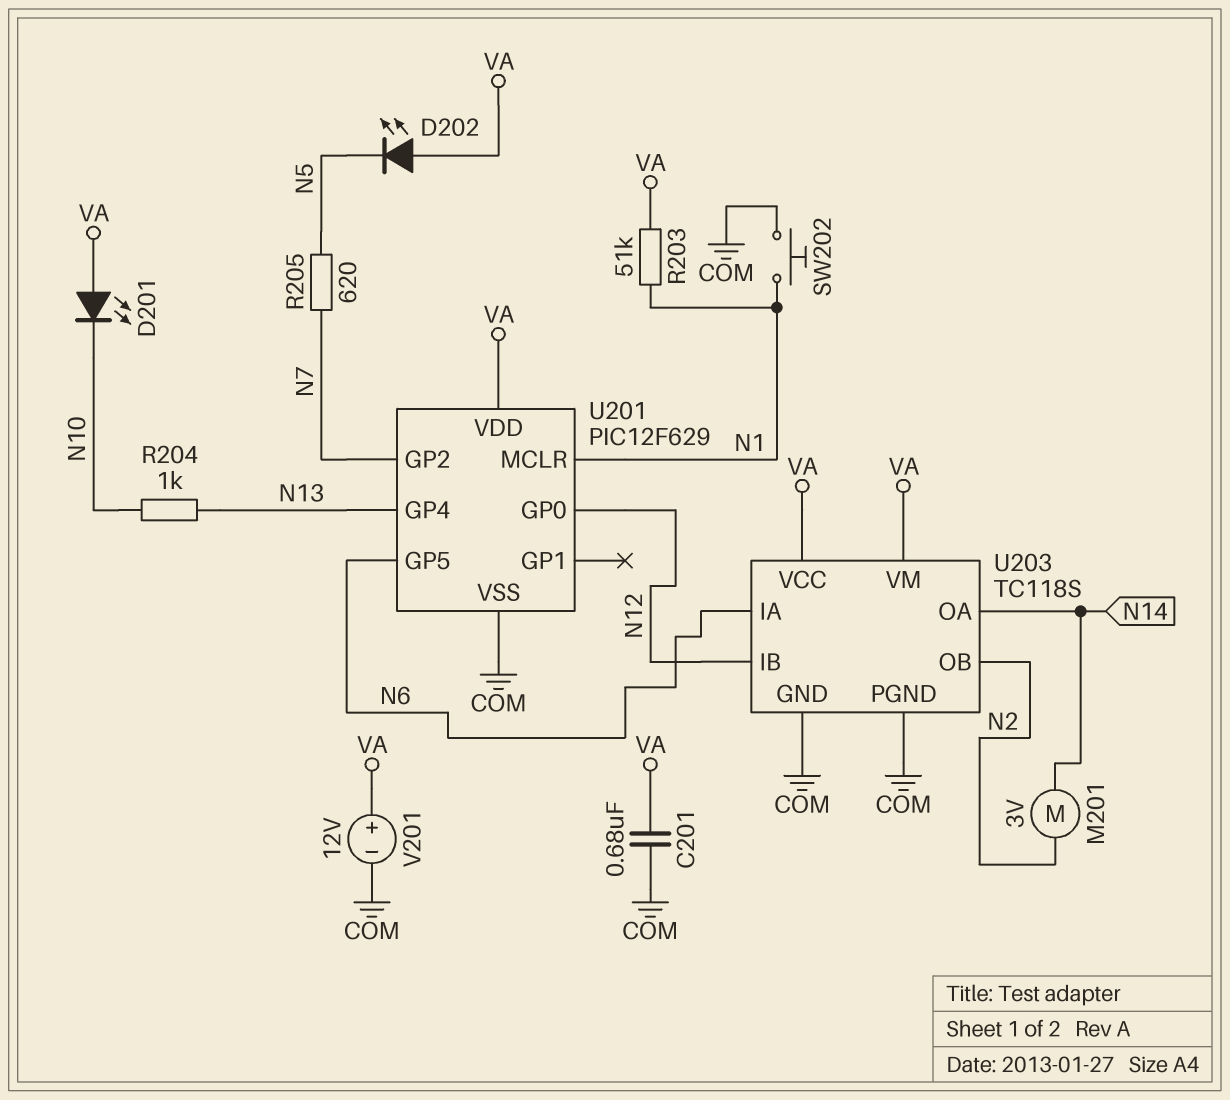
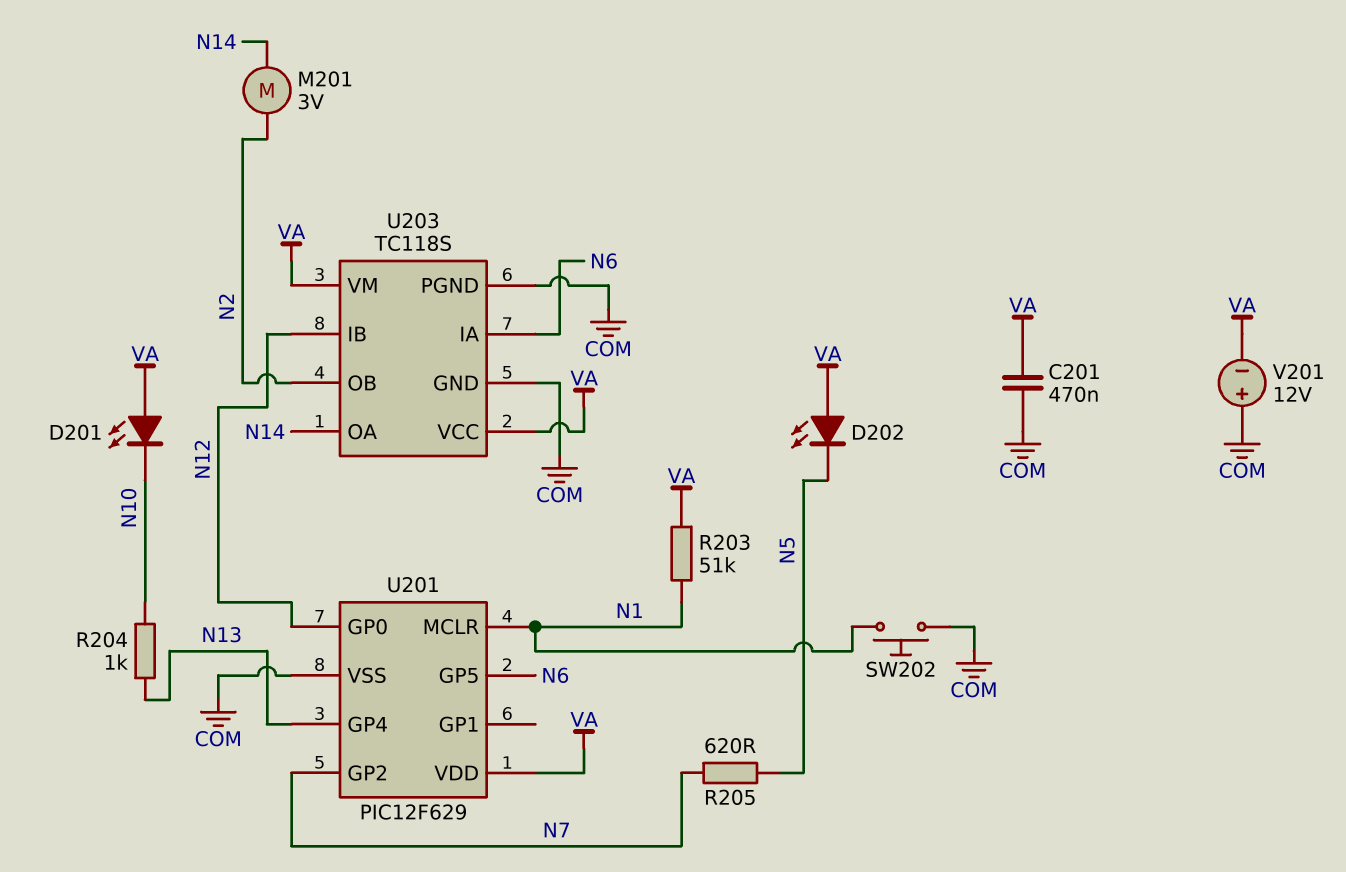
C201: 680nF (COM, VA) -> 470nF (COM, VA)
V201: 12V (plus VA, minus COM) -> 12V (plus COM, minus VA)

